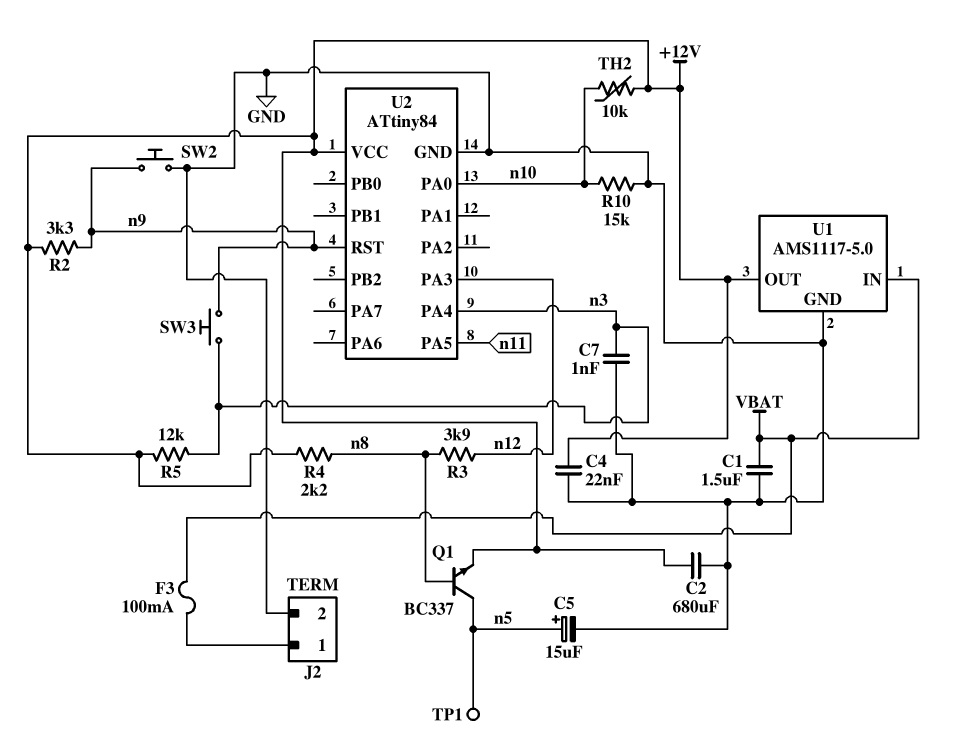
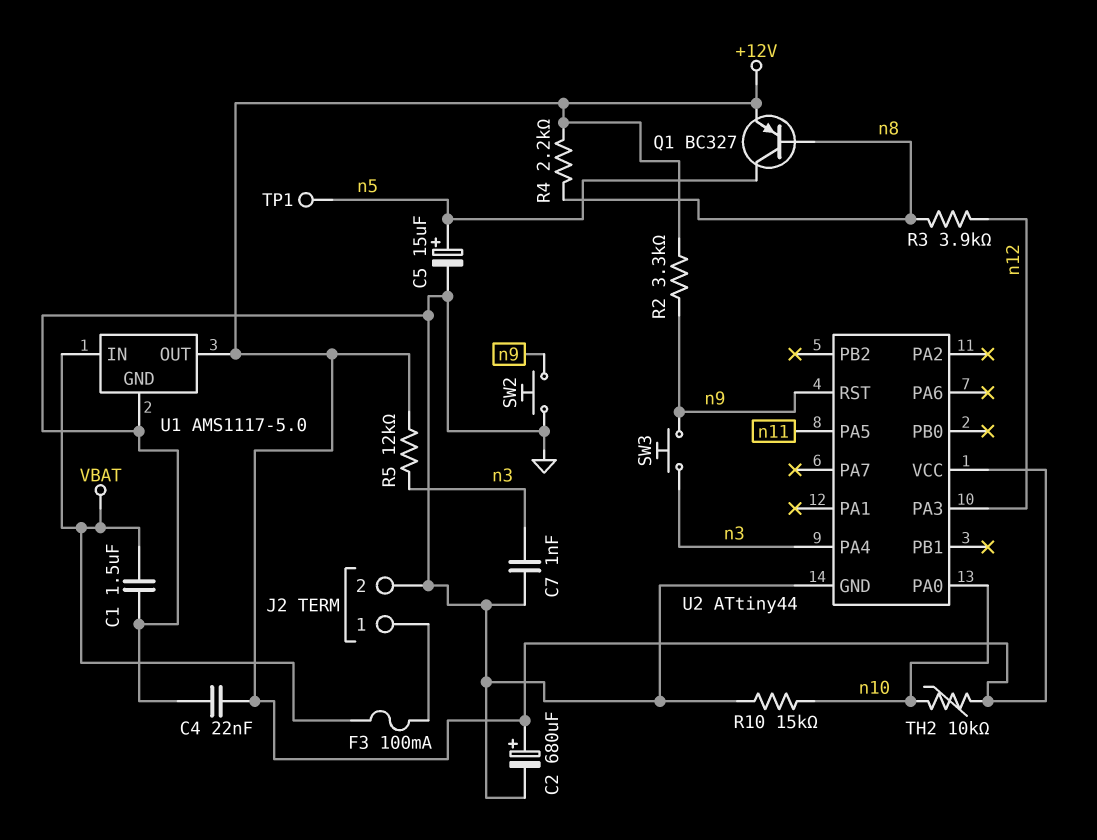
C2: 680uF (+12V, GND) -> 680uF (plus +12V, minus GND)
Q1: NPN BC337 (B n8, C n5, E +12V) -> PNP BC327 (B n8, C n5, E +12V)
U2: ATtiny84 -> ATtiny44

